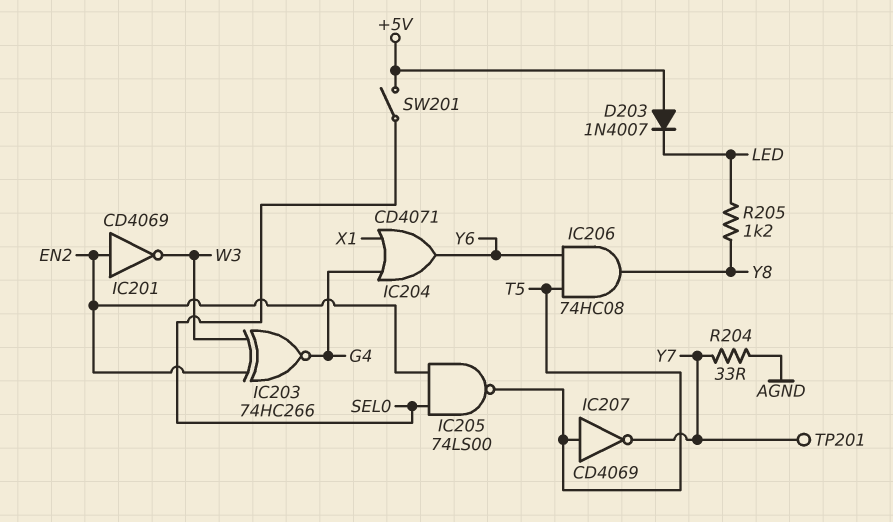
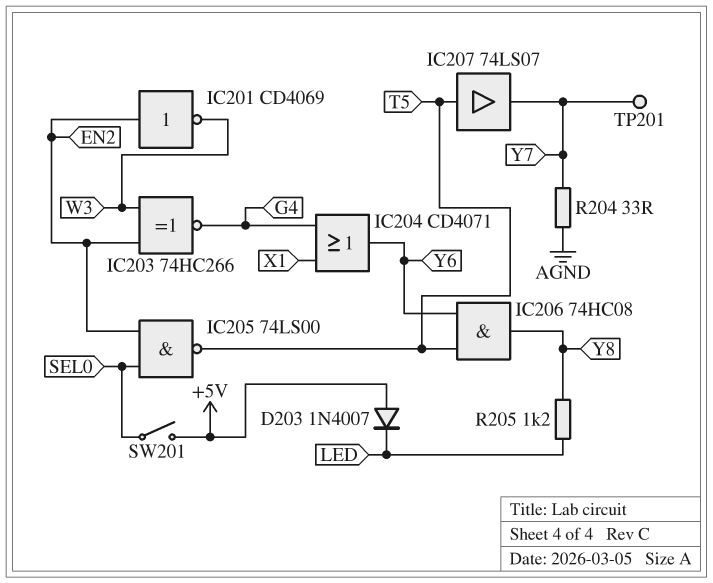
IC207: NOT CD4069 (in T5, out Y7) -> buffer 74LS07 (in T5, out Y7)

